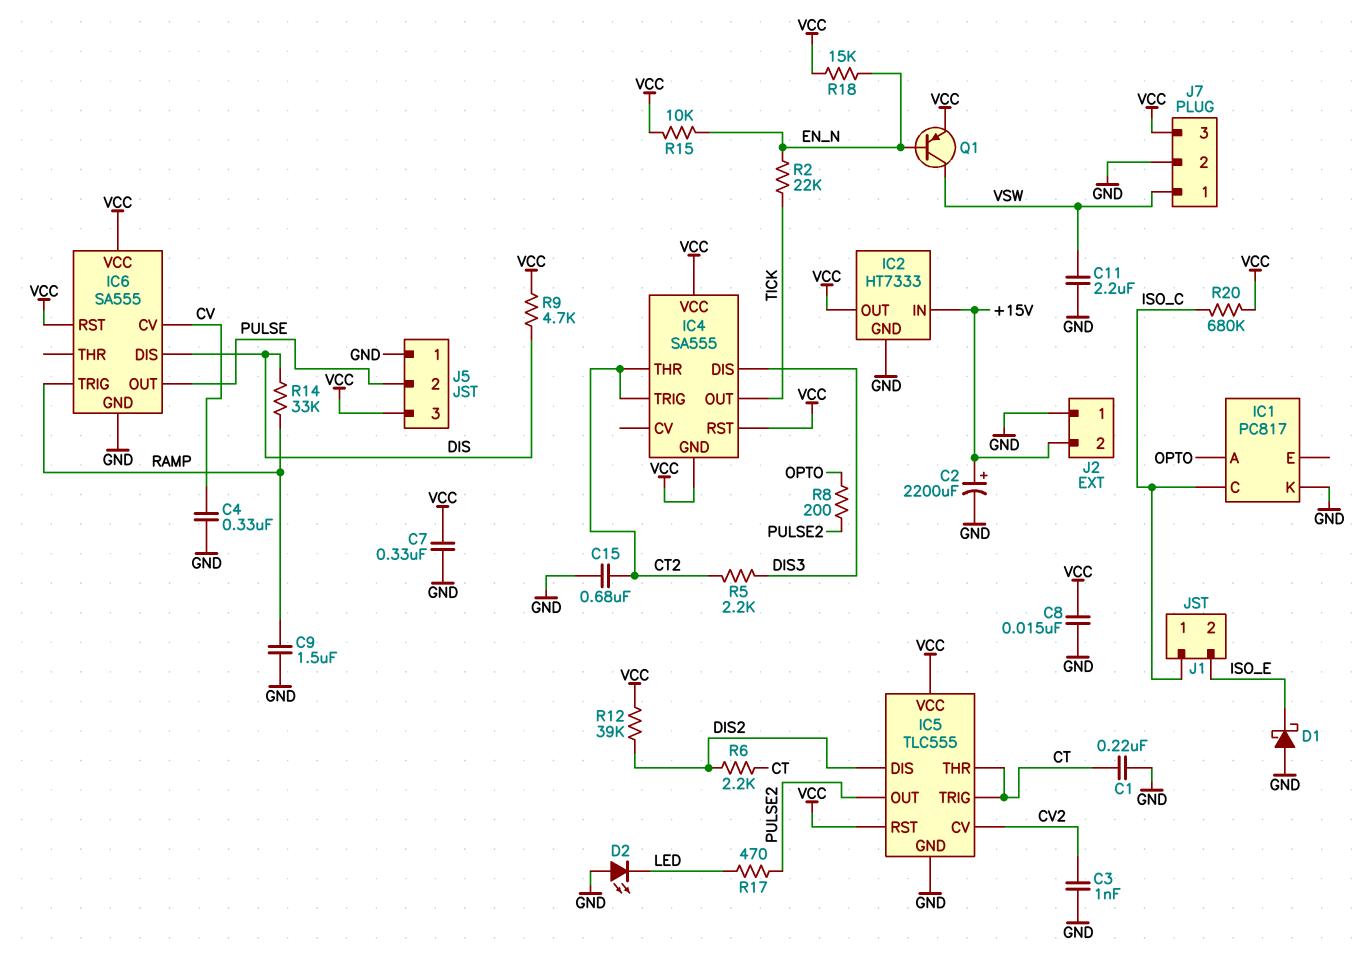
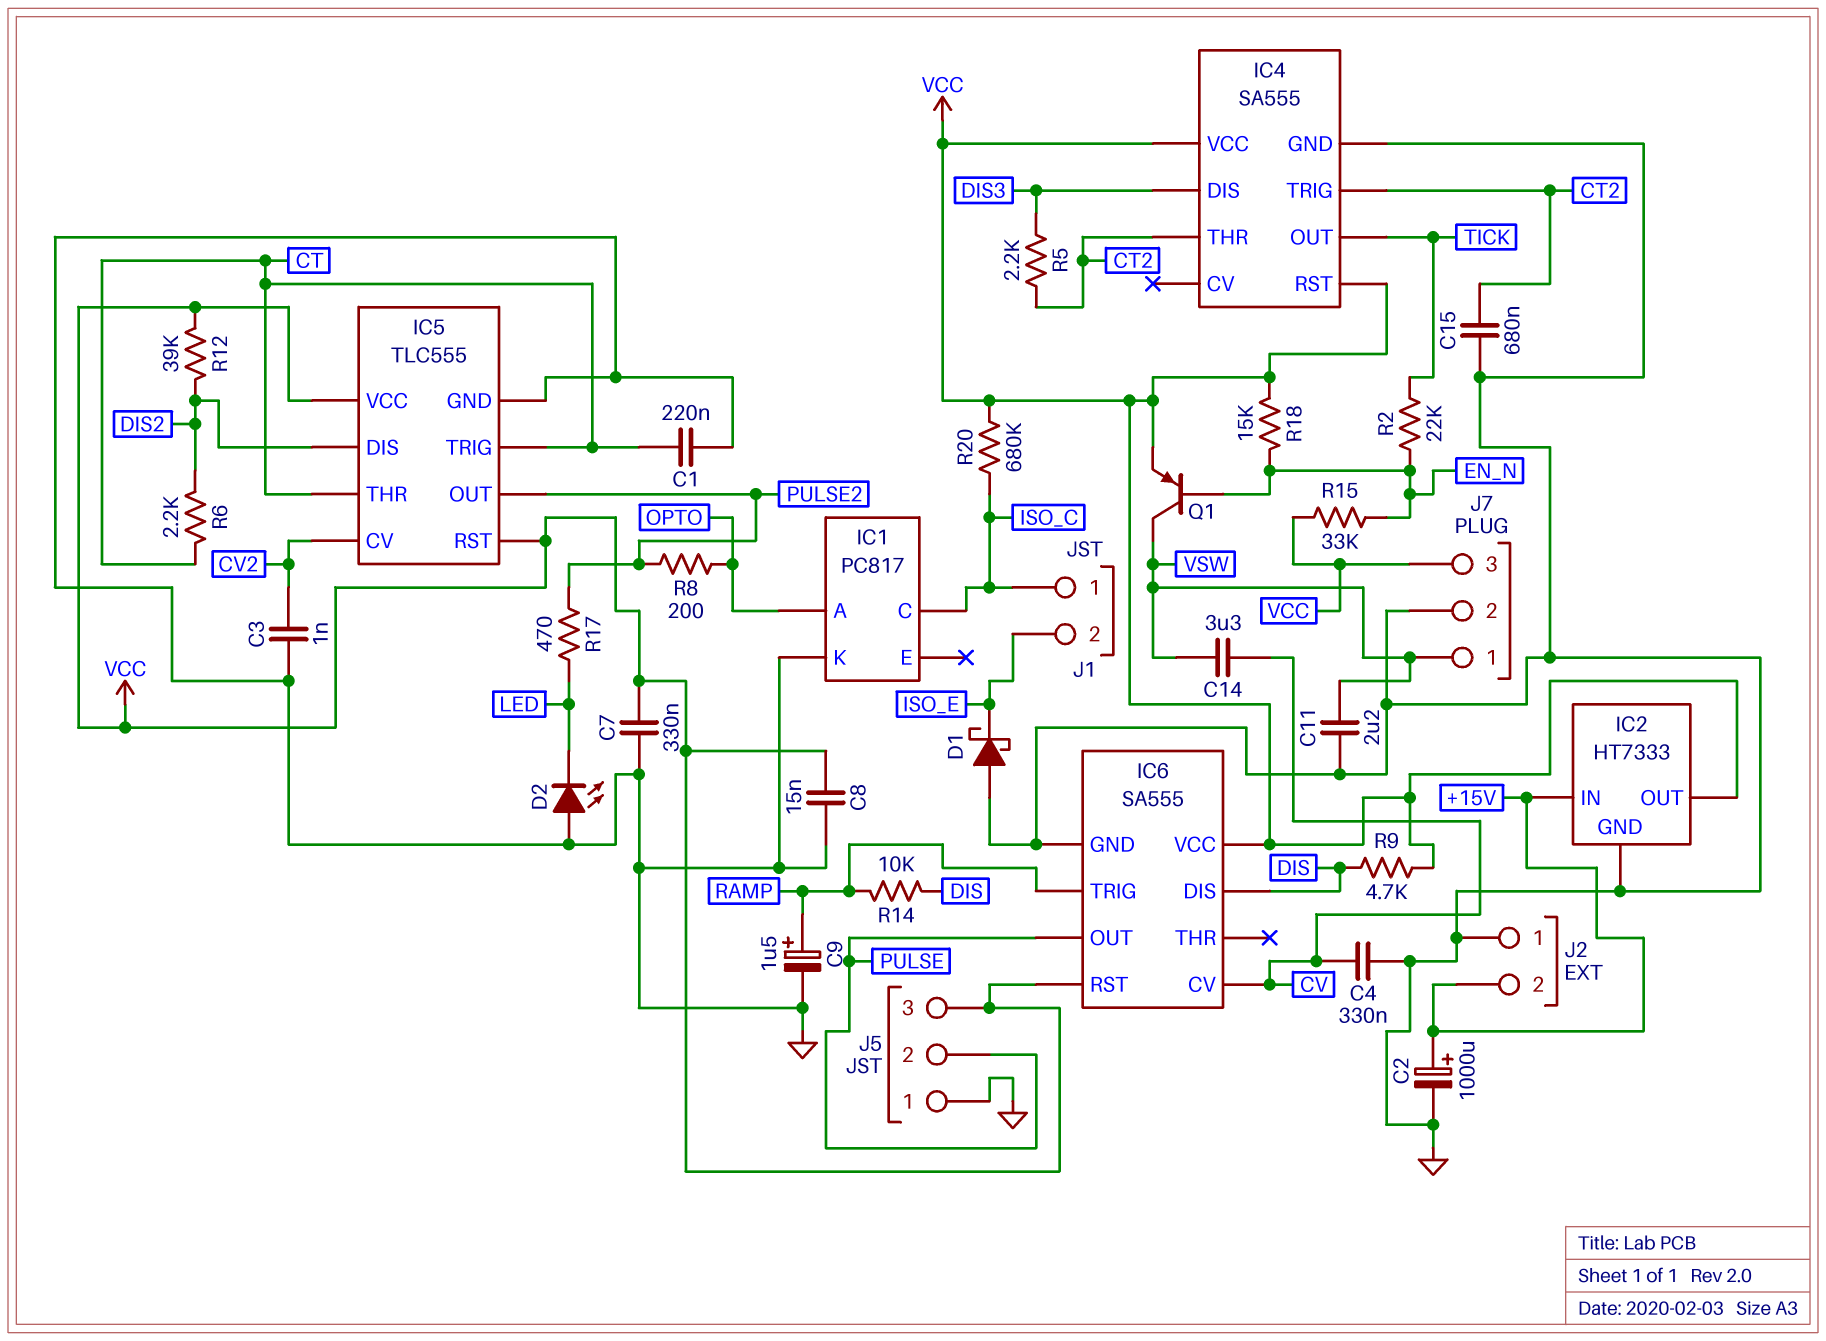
C2: 2200uF (plus +15V, minus GND) -> 1000uF (plus +15V, minus GND)
C9: 1.5uF (GND, RAMP) -> 1.5uF (plus RAMP, minus GND)
C14: none -> 3.3uF (CV, VSW)
IC4 pin GND: VCC -> GND
R14: 33k (DIS, RAMP) -> 10k (DIS, RAMP)
R15: 10k (EN_N, VCC) -> 33k (EN_N, VCC)

